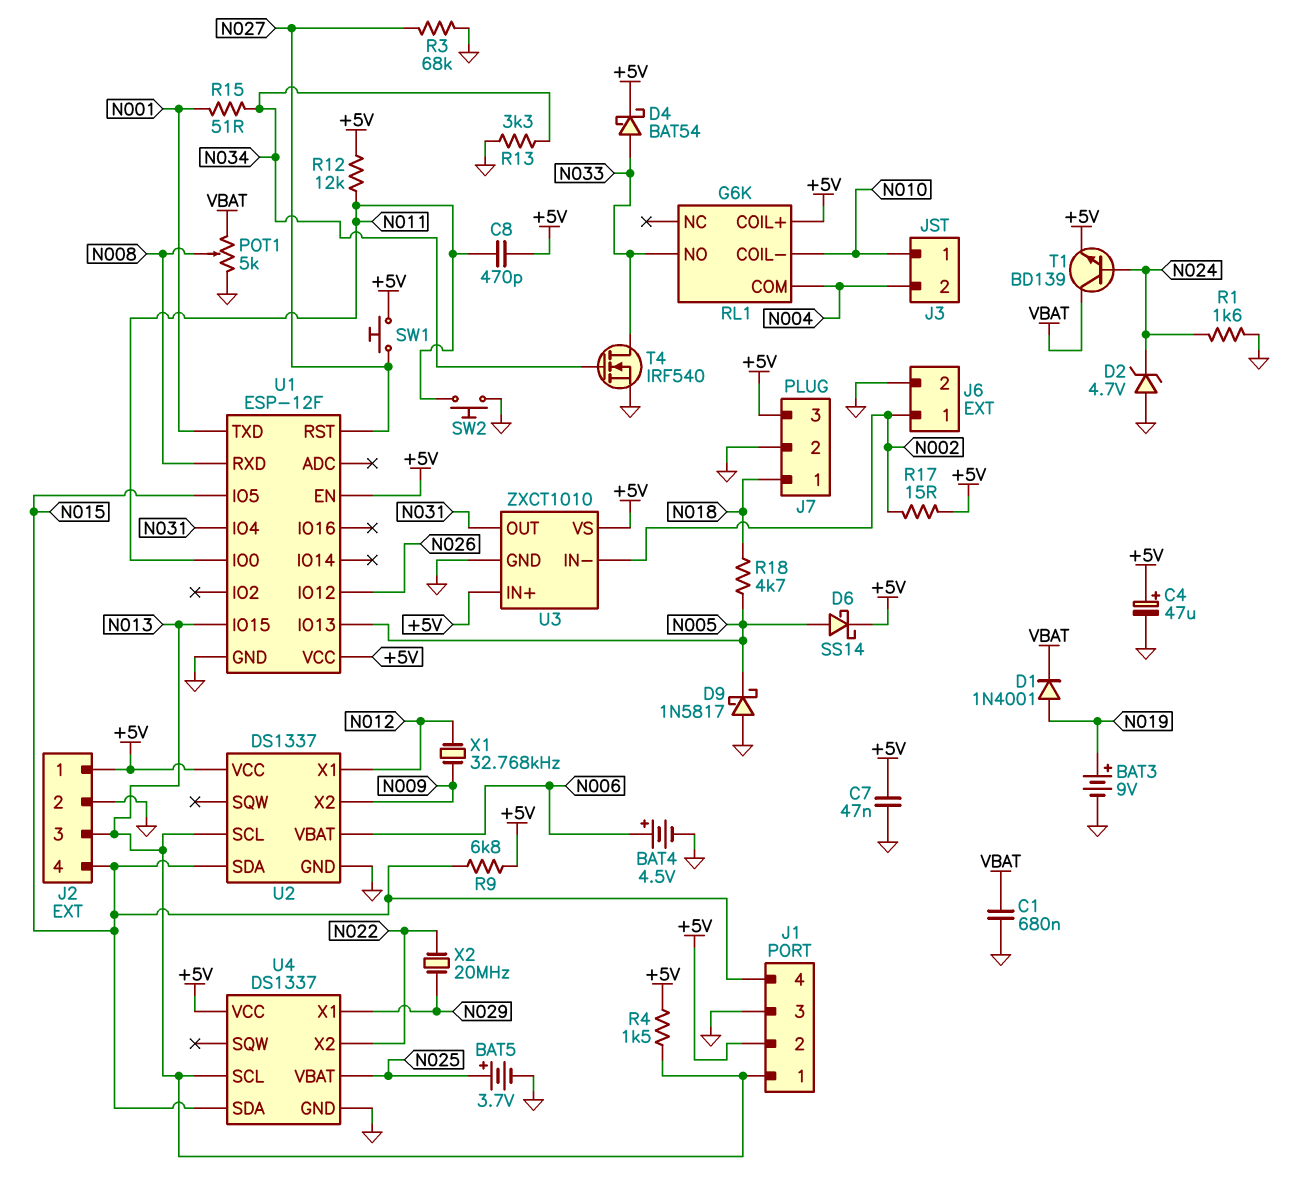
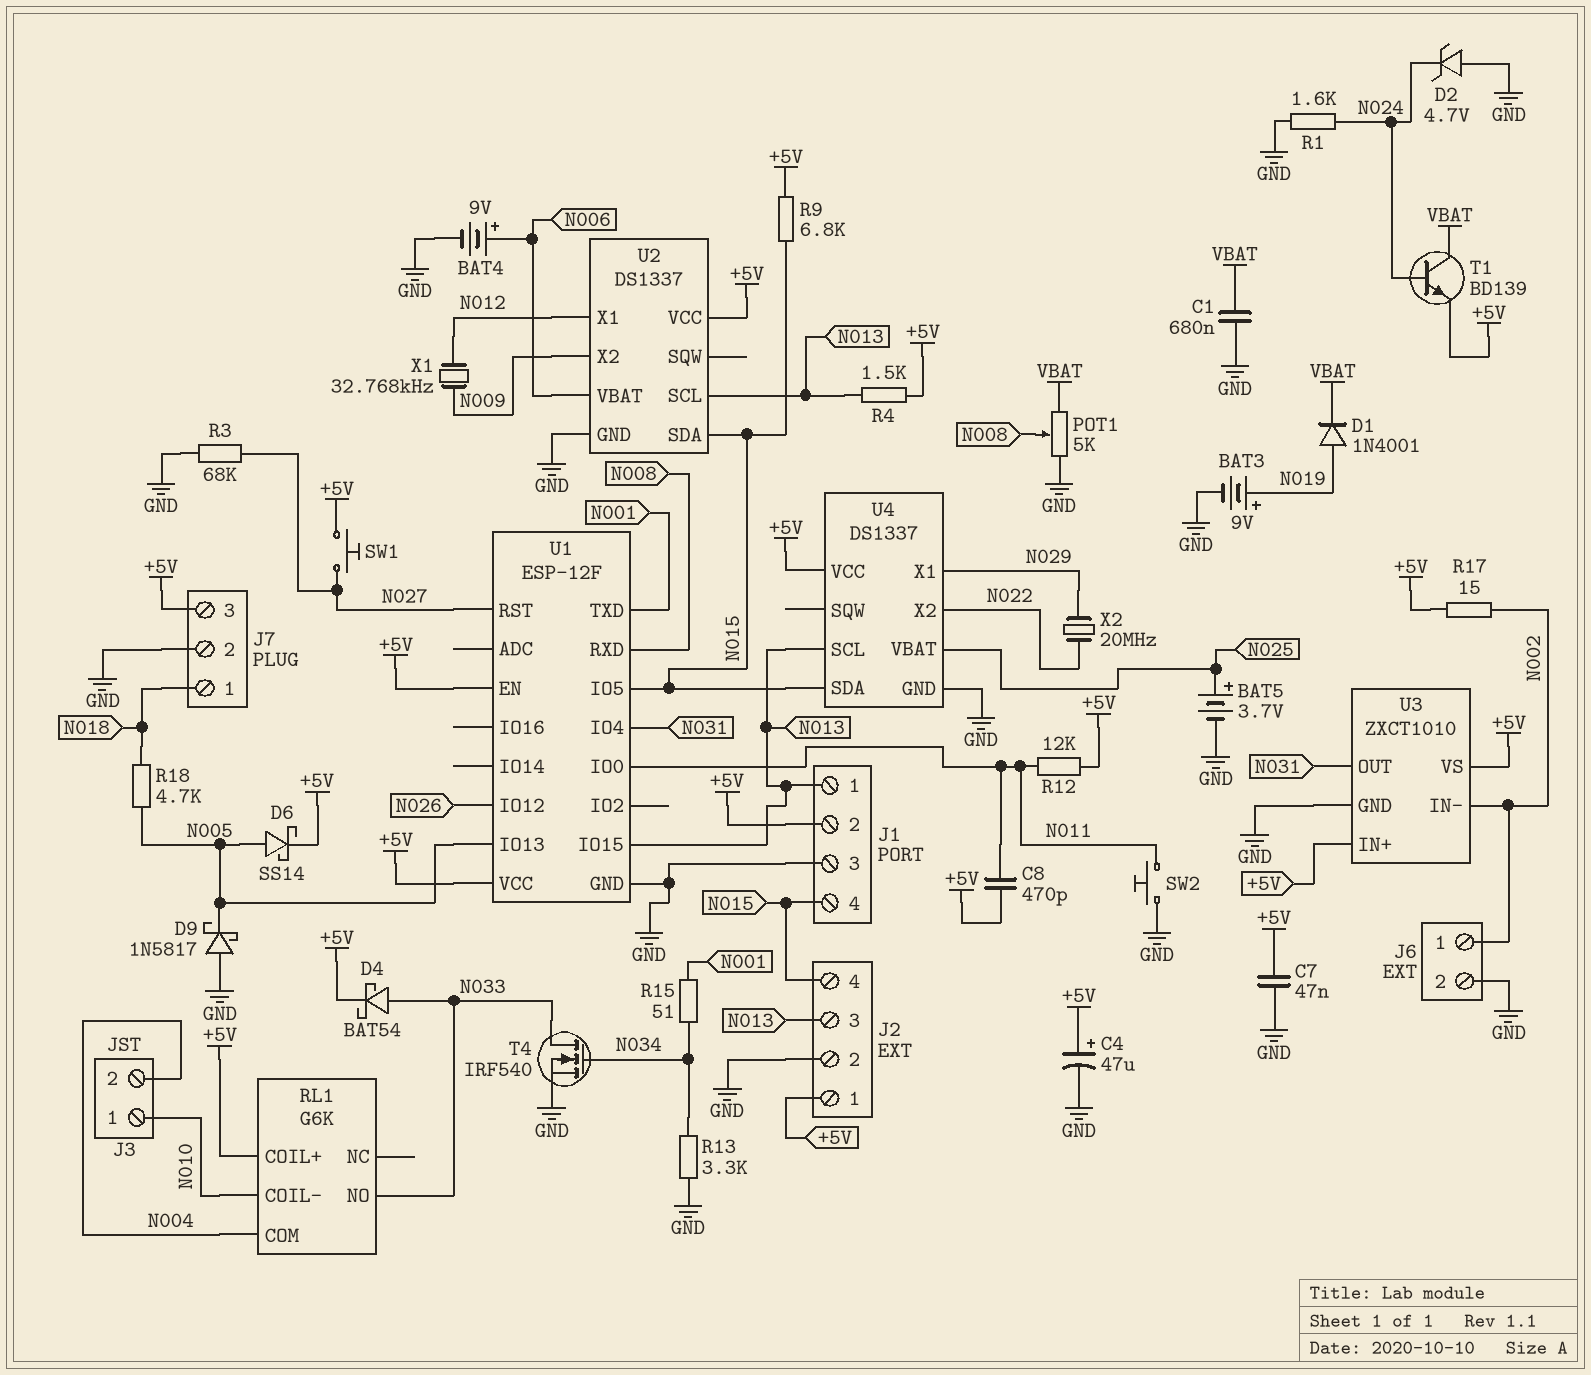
BAT4: 4.5V (plus N006, minus GND) -> 9V (plus N006, minus GND)

